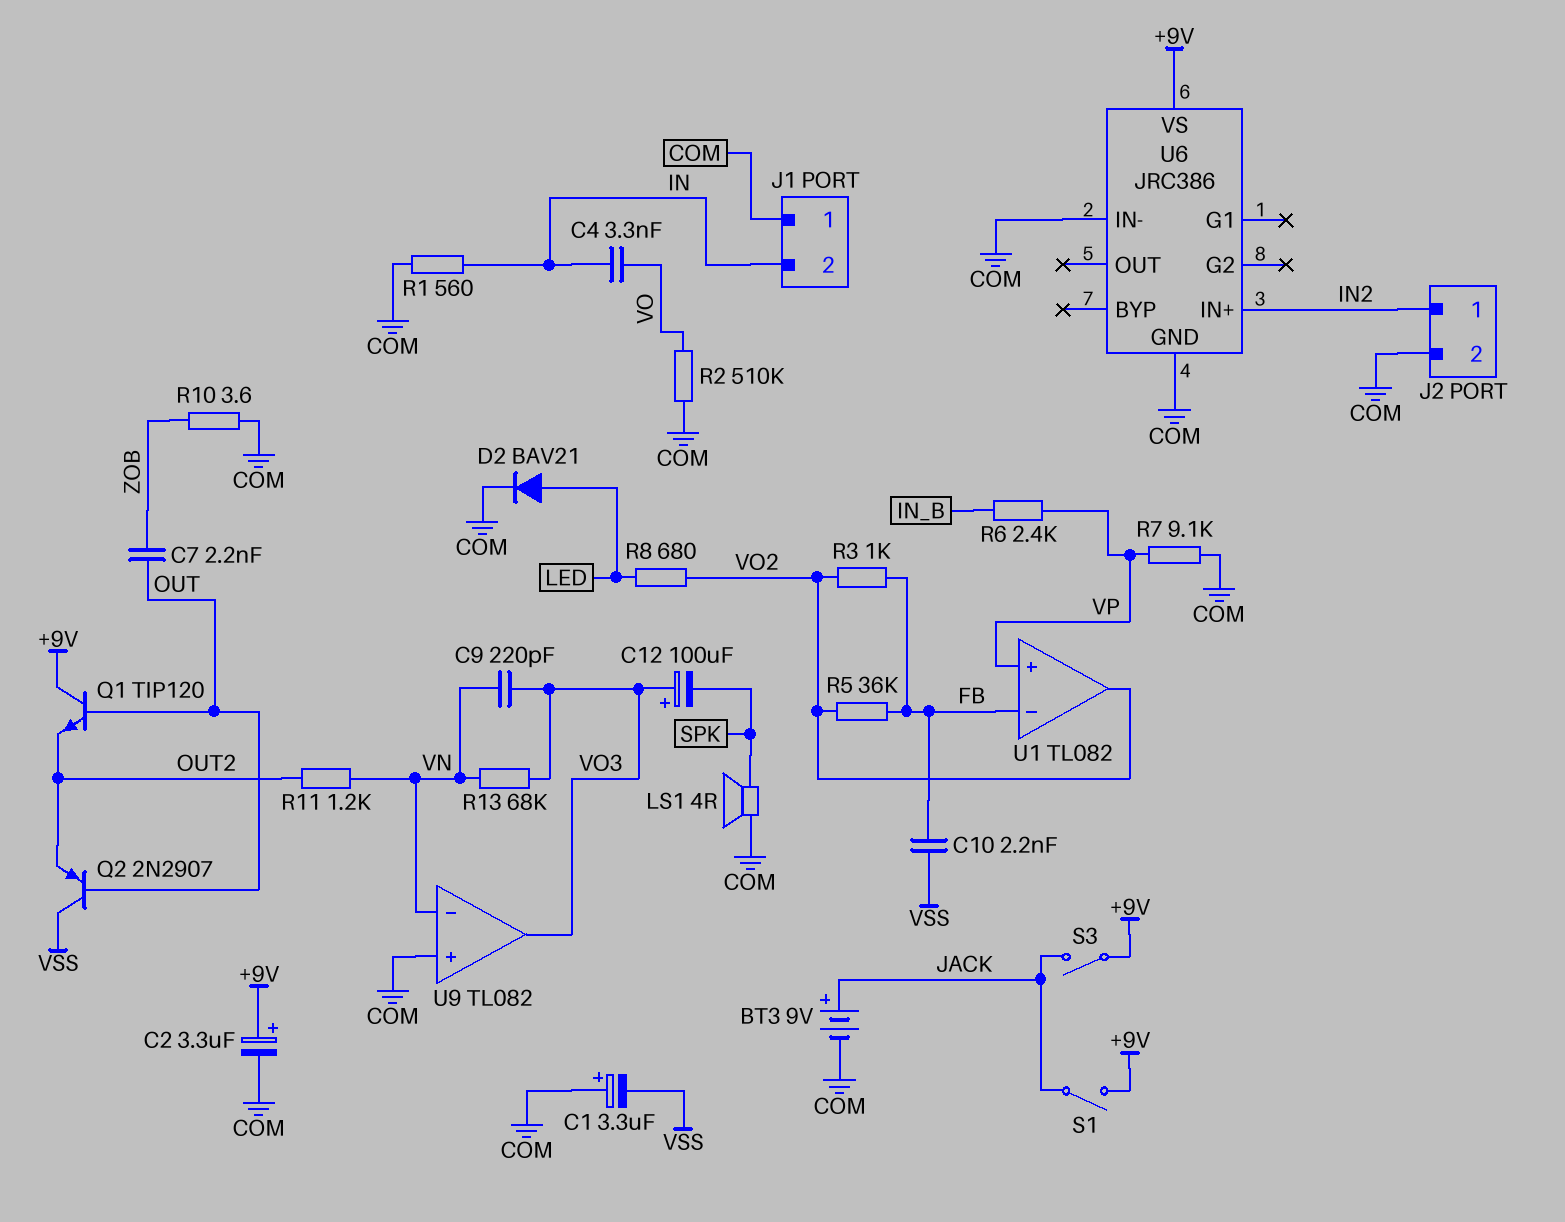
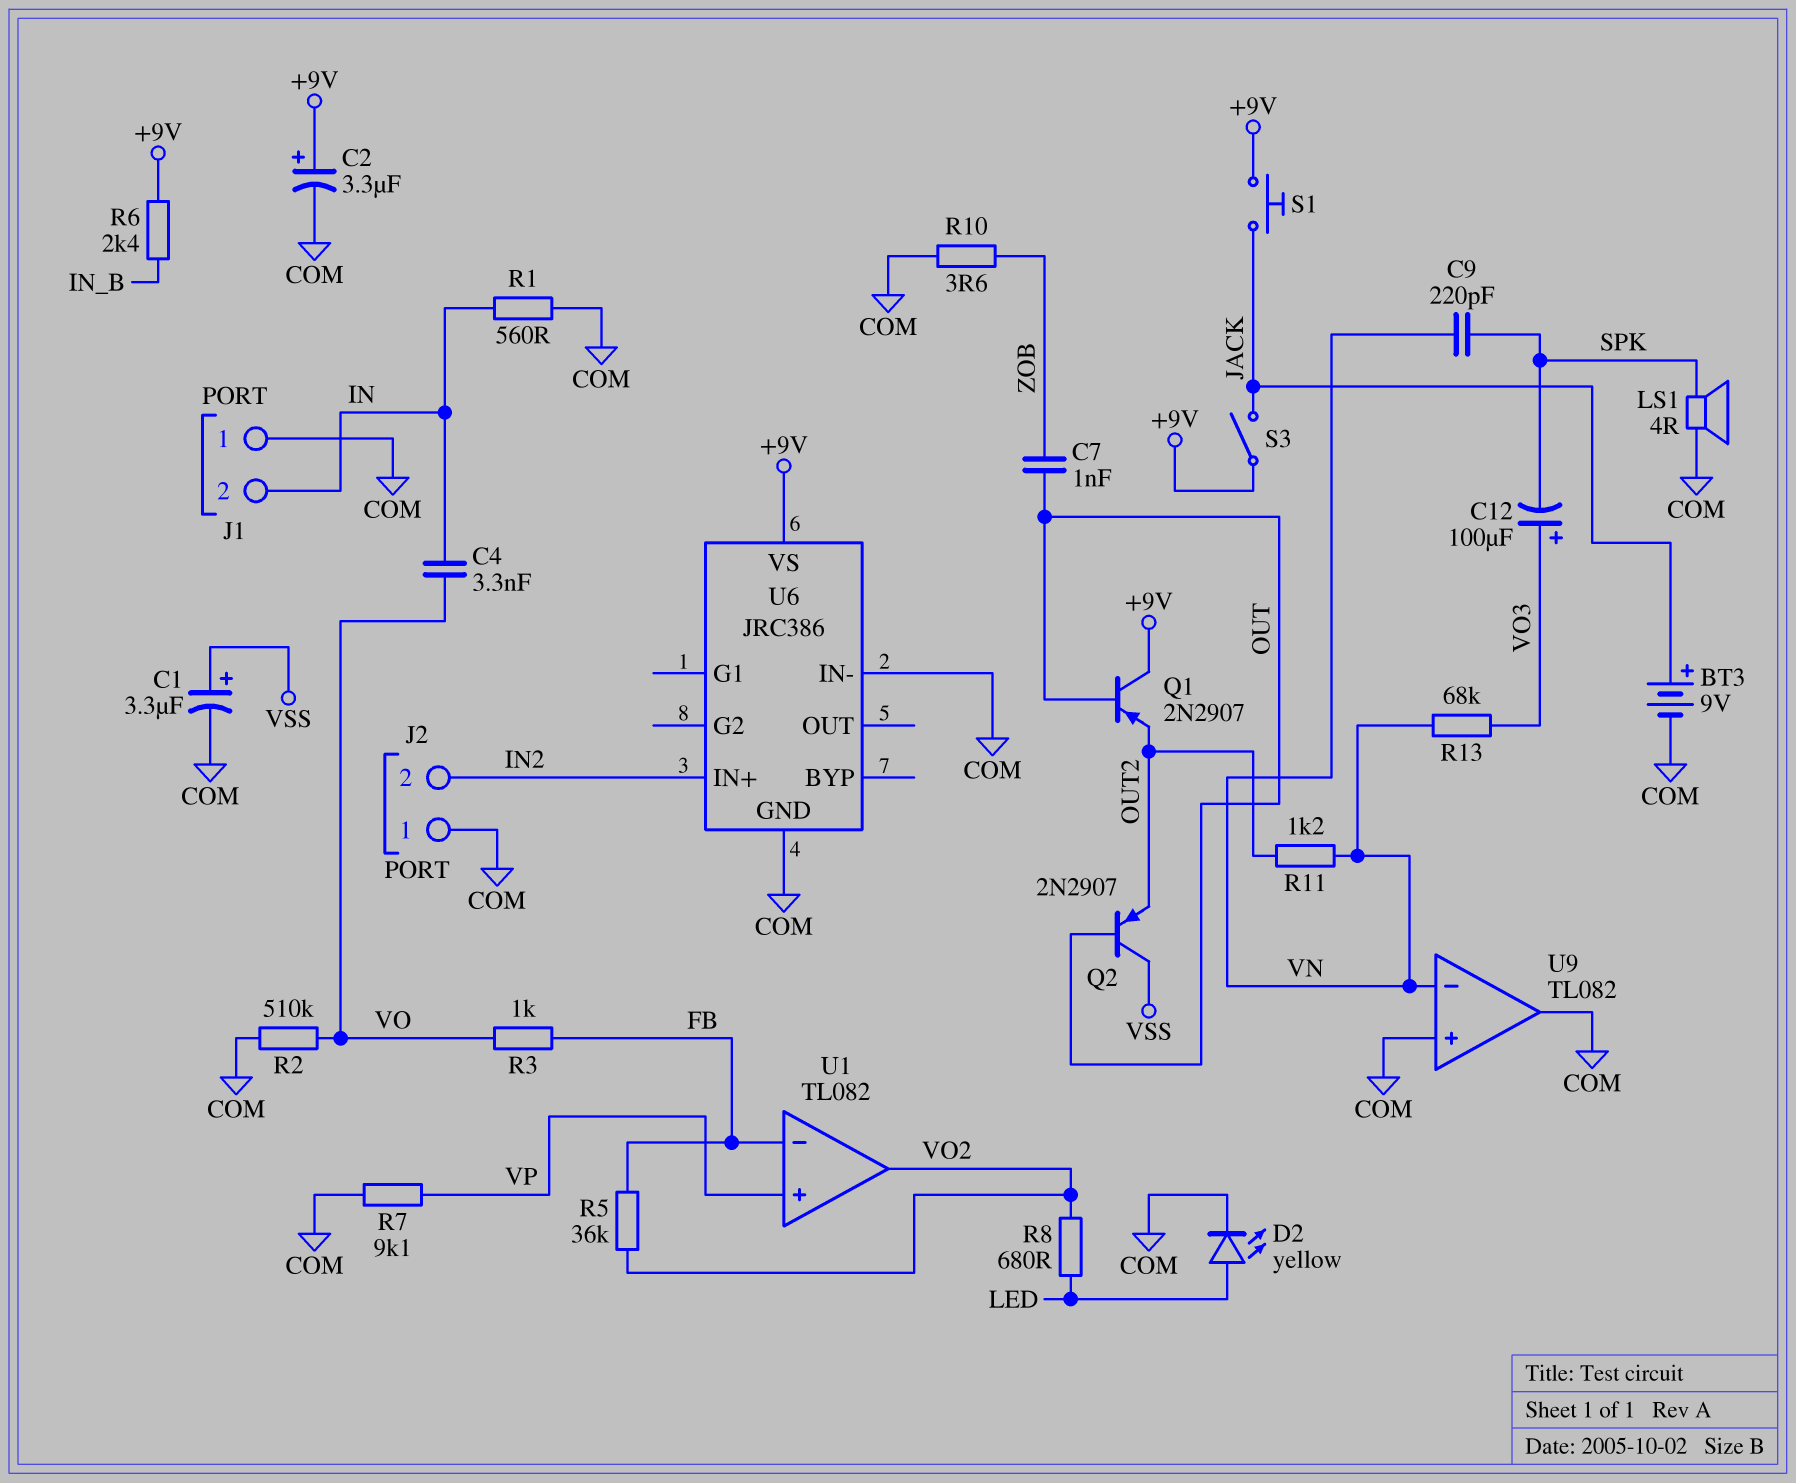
C1: 3.3uF (plus COM, minus VSS) -> 3.3uF (plus VSS, minus COM)
C7: 2.2nF (OUT, ZOB) -> 1nF (OUT, ZOB)
C9: 220pF (VN, VO3) -> 220pF (SPK, VN)
C10: 2.2nF (FB, VSS) -> none
D2: diode BAV21 (A LED, K COM) -> LED yellow (A LED, K COM)
J2 pin 1: IN2 -> COM
J2 pin 2: COM -> IN2
Q1: NPN TIP120 (B OUT, C +9V, E OUT2) -> PNP 2N2907 (B OUT, C +9V, E OUT2)
R3: 1k (FB, VO2) -> 1k (FB, VO)
R6: 2.4k (IN_B, VP) -> 2.4k (+9V, IN_B)
S1: switch (+9V, JACK) -> button (+9V, JACK)
U9 pin out: VO3 -> COM

